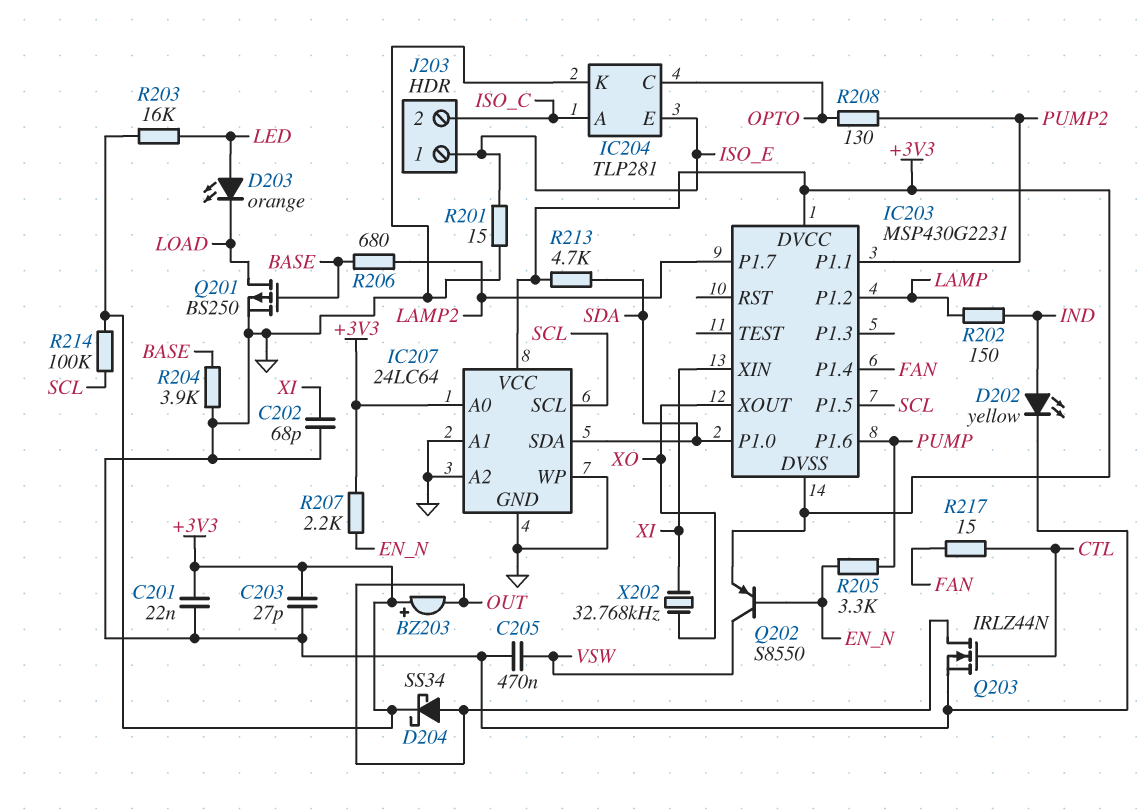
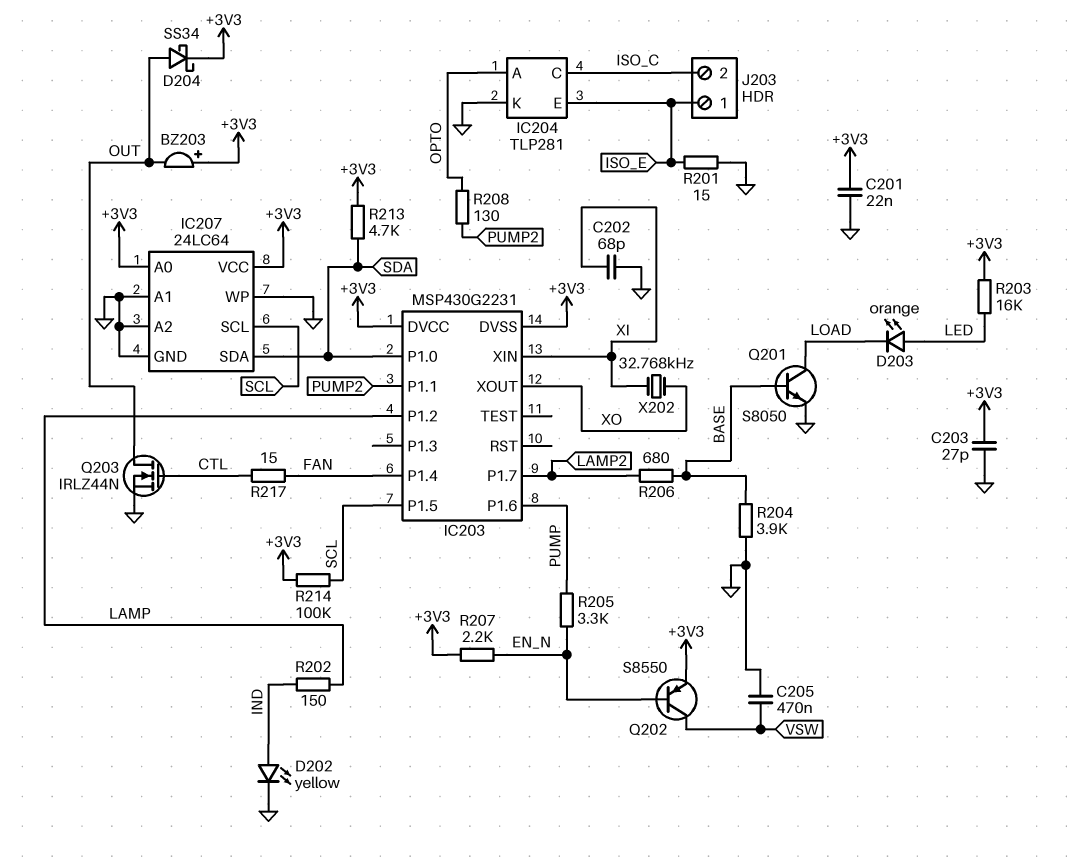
IC204 pin A: ISO_C -> OPTO
IC204 pin C: OPTO -> ISO_C
Q201: PMOS BS250 (G BASE, D LOAD, S GND) -> NPN S8050 (B BASE, C LOAD, E GND)

